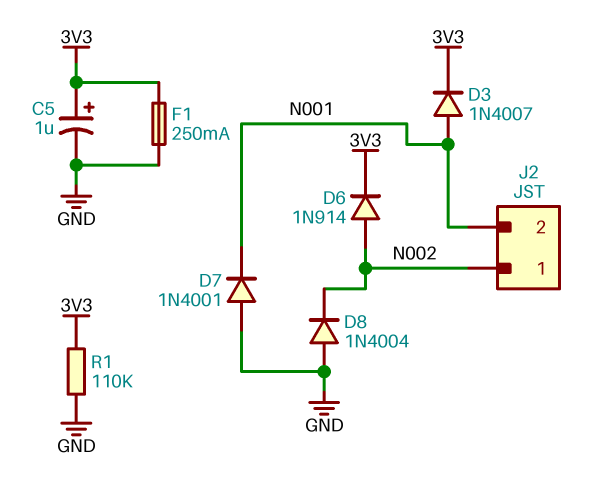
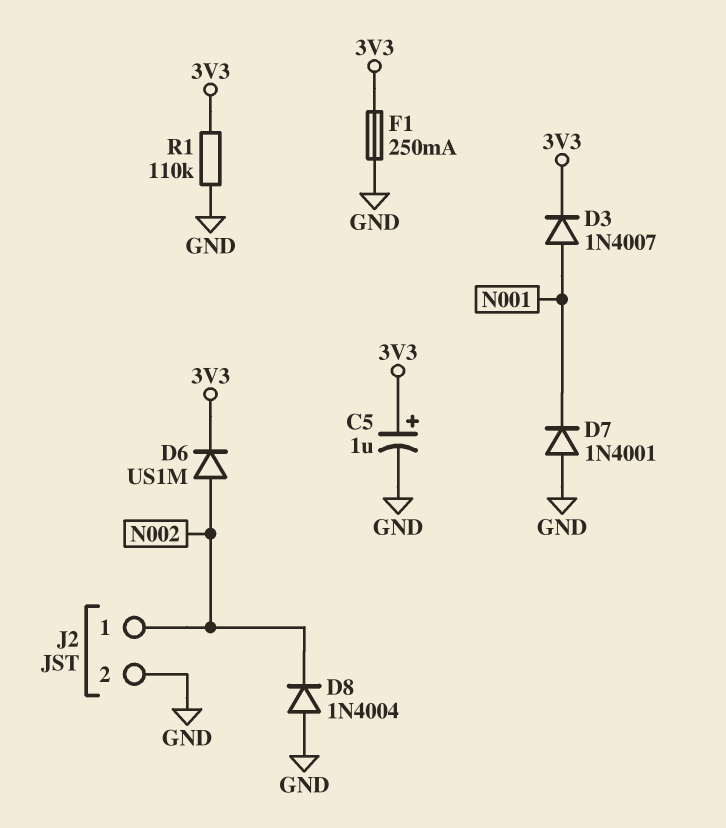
D6: diode 1N914 (A N002, K 3V3) -> diode US1M (A N002, K 3V3)
J2 pin 2: N001 -> GND

